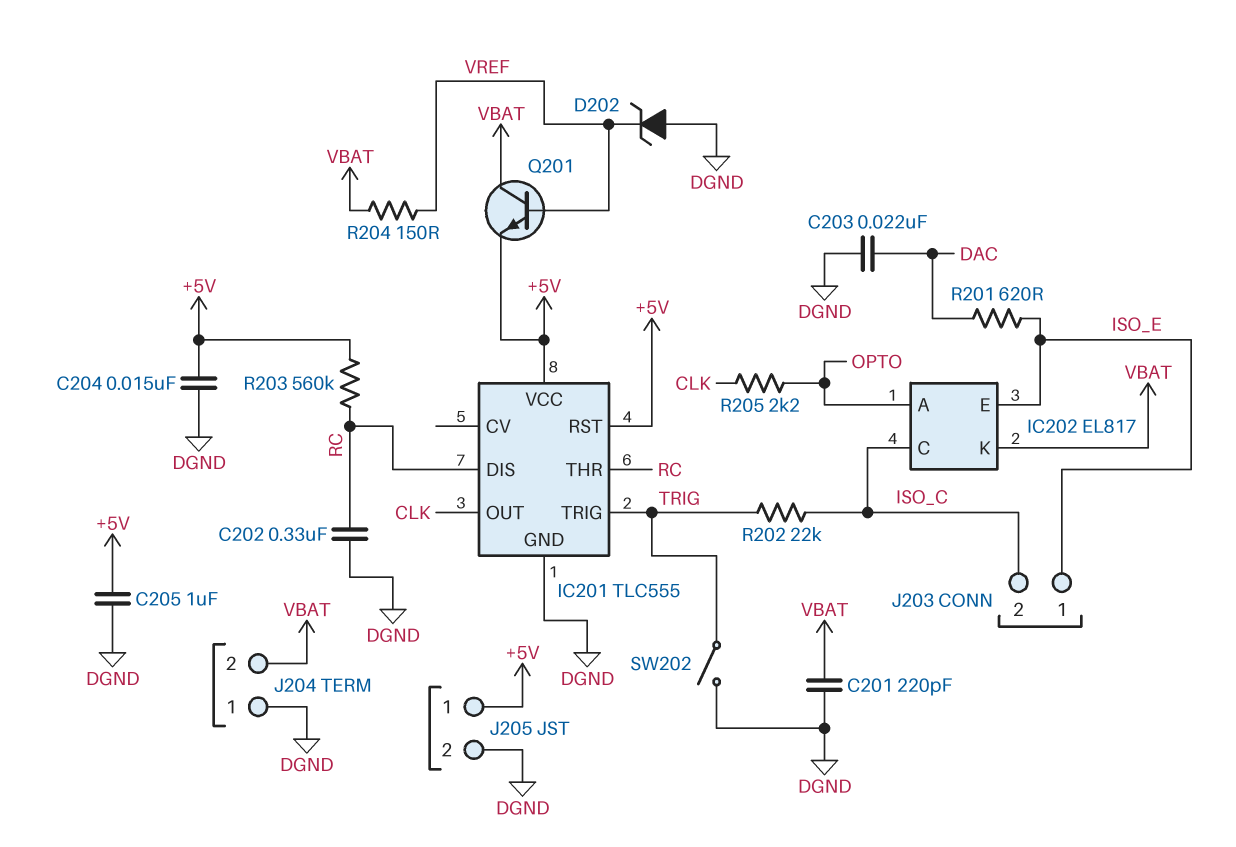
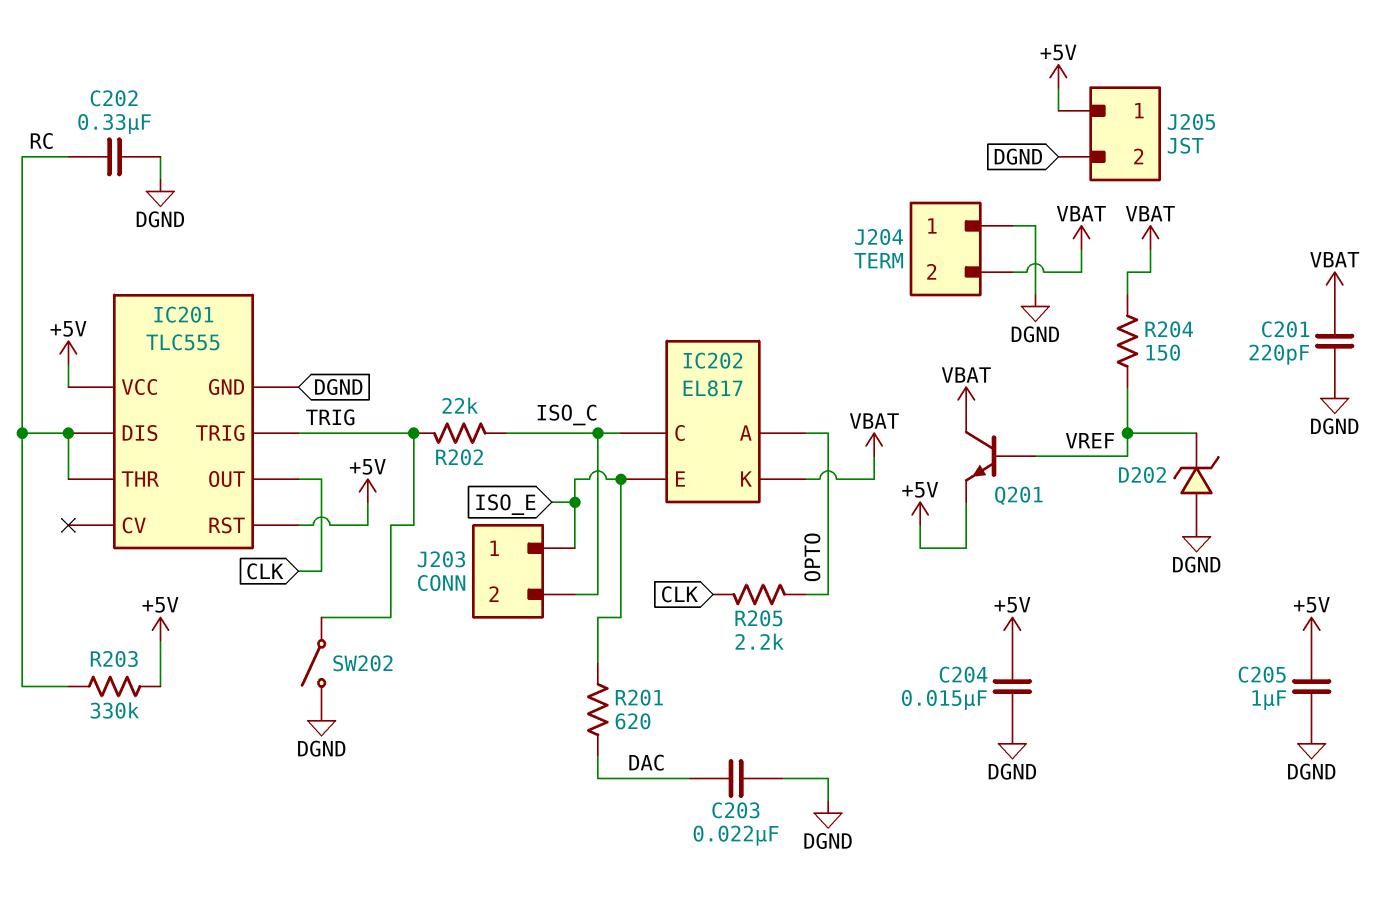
R203: 560k (+5V, RC) -> 330k (+5V, RC)

